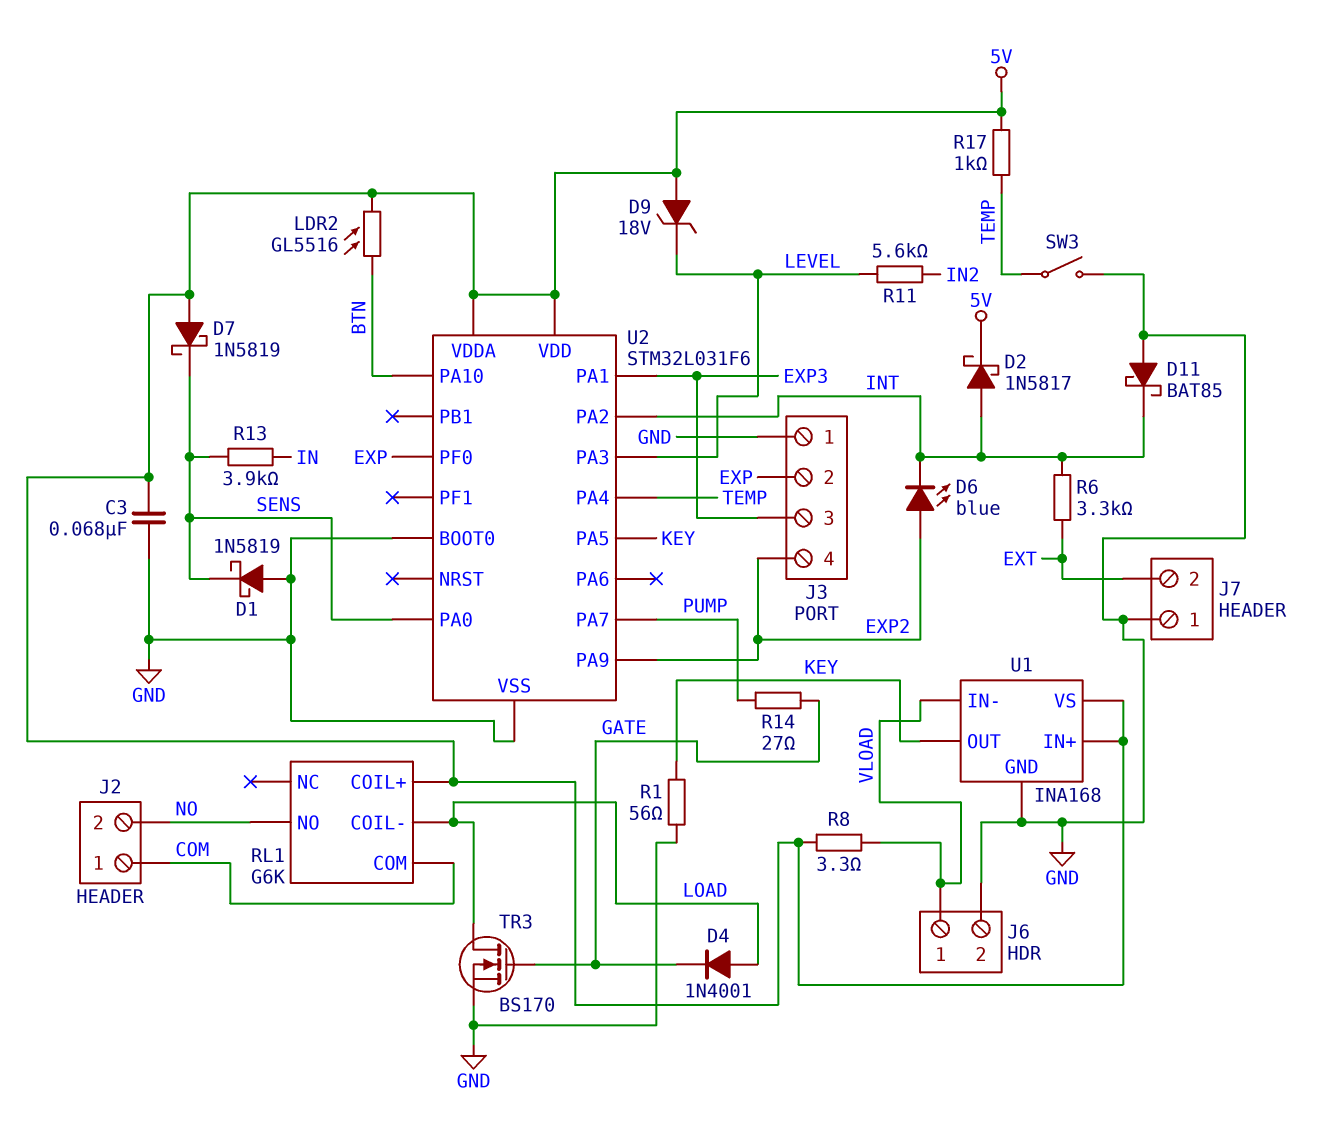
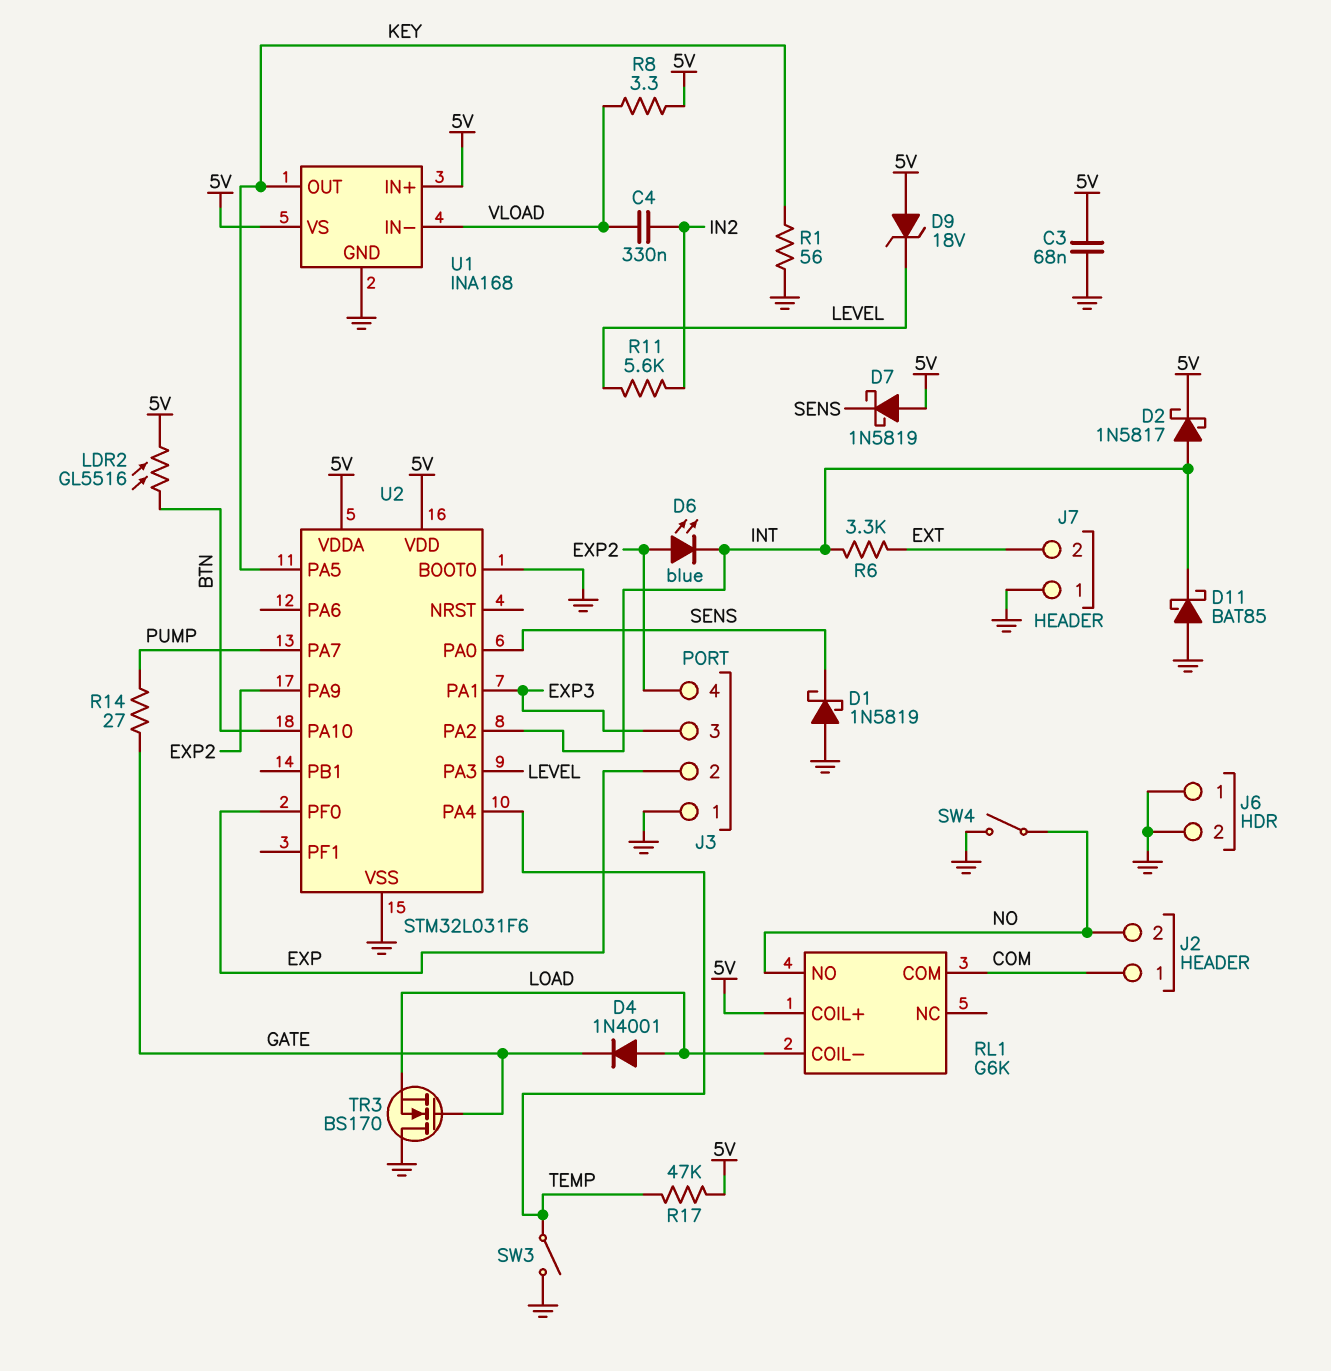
C4: none -> 330nF (IN2, VLOAD)
J6 pin 1: VLOAD -> GND
R13: 3.9k (IN, SENS) -> none
R17: 1k (5V, TEMP) -> 47k (5V, TEMP)
SW4: none -> switch (GND, NO)
TR3: NMOS BS170 (G GATE, D LOAD, S GND) -> NMOS BS170 (G GATE, D GND, S LOAD)

